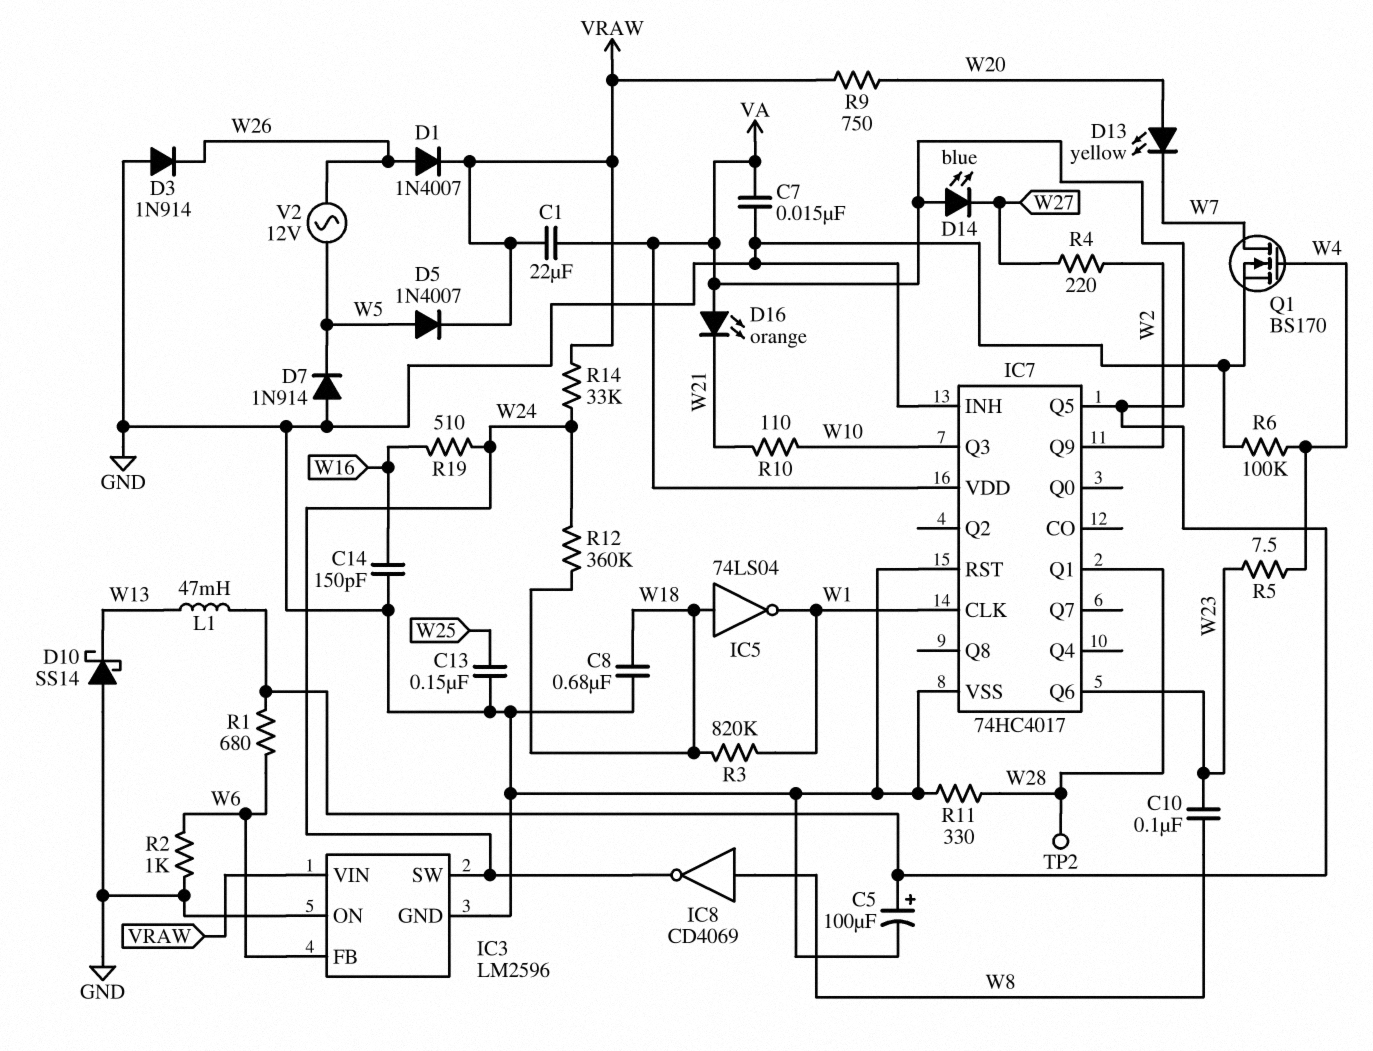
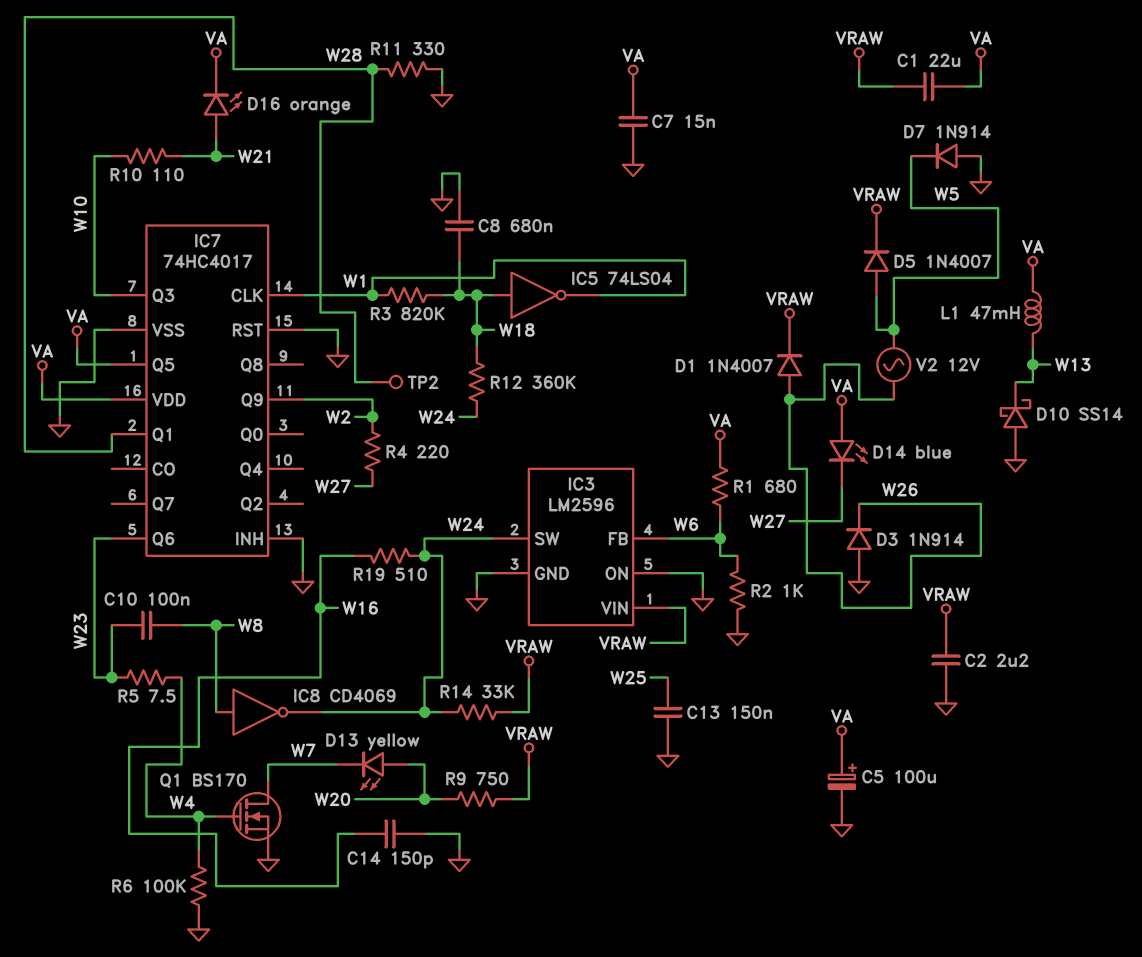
C2: none -> 2.2uF (GND, VRAW)
D16: LED orange (A VA, K W21) -> LED orange (A W21, K VA)

